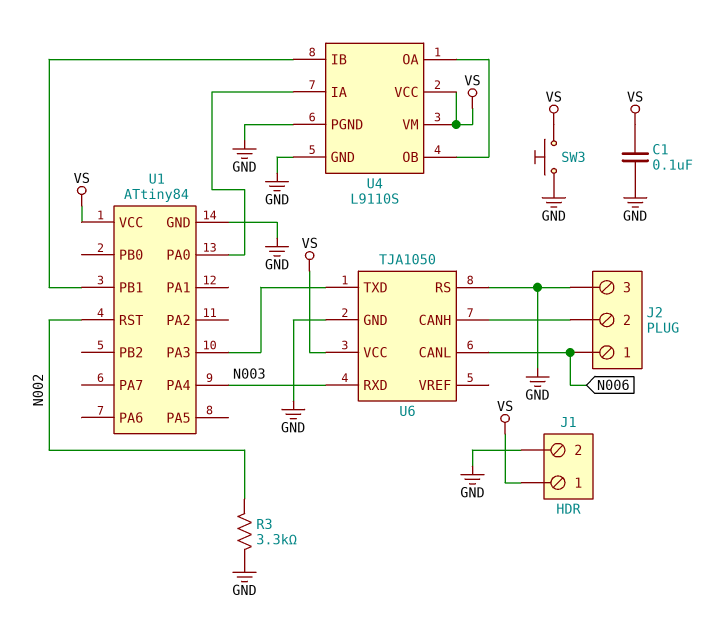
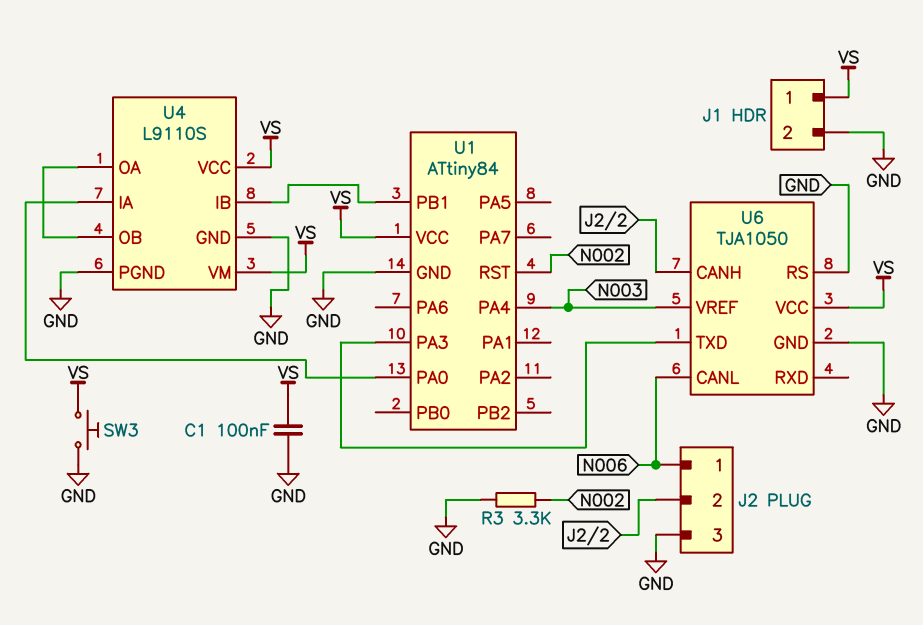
U6 pin RXD: N003 -> none
U6 pin VREF: none -> N003

